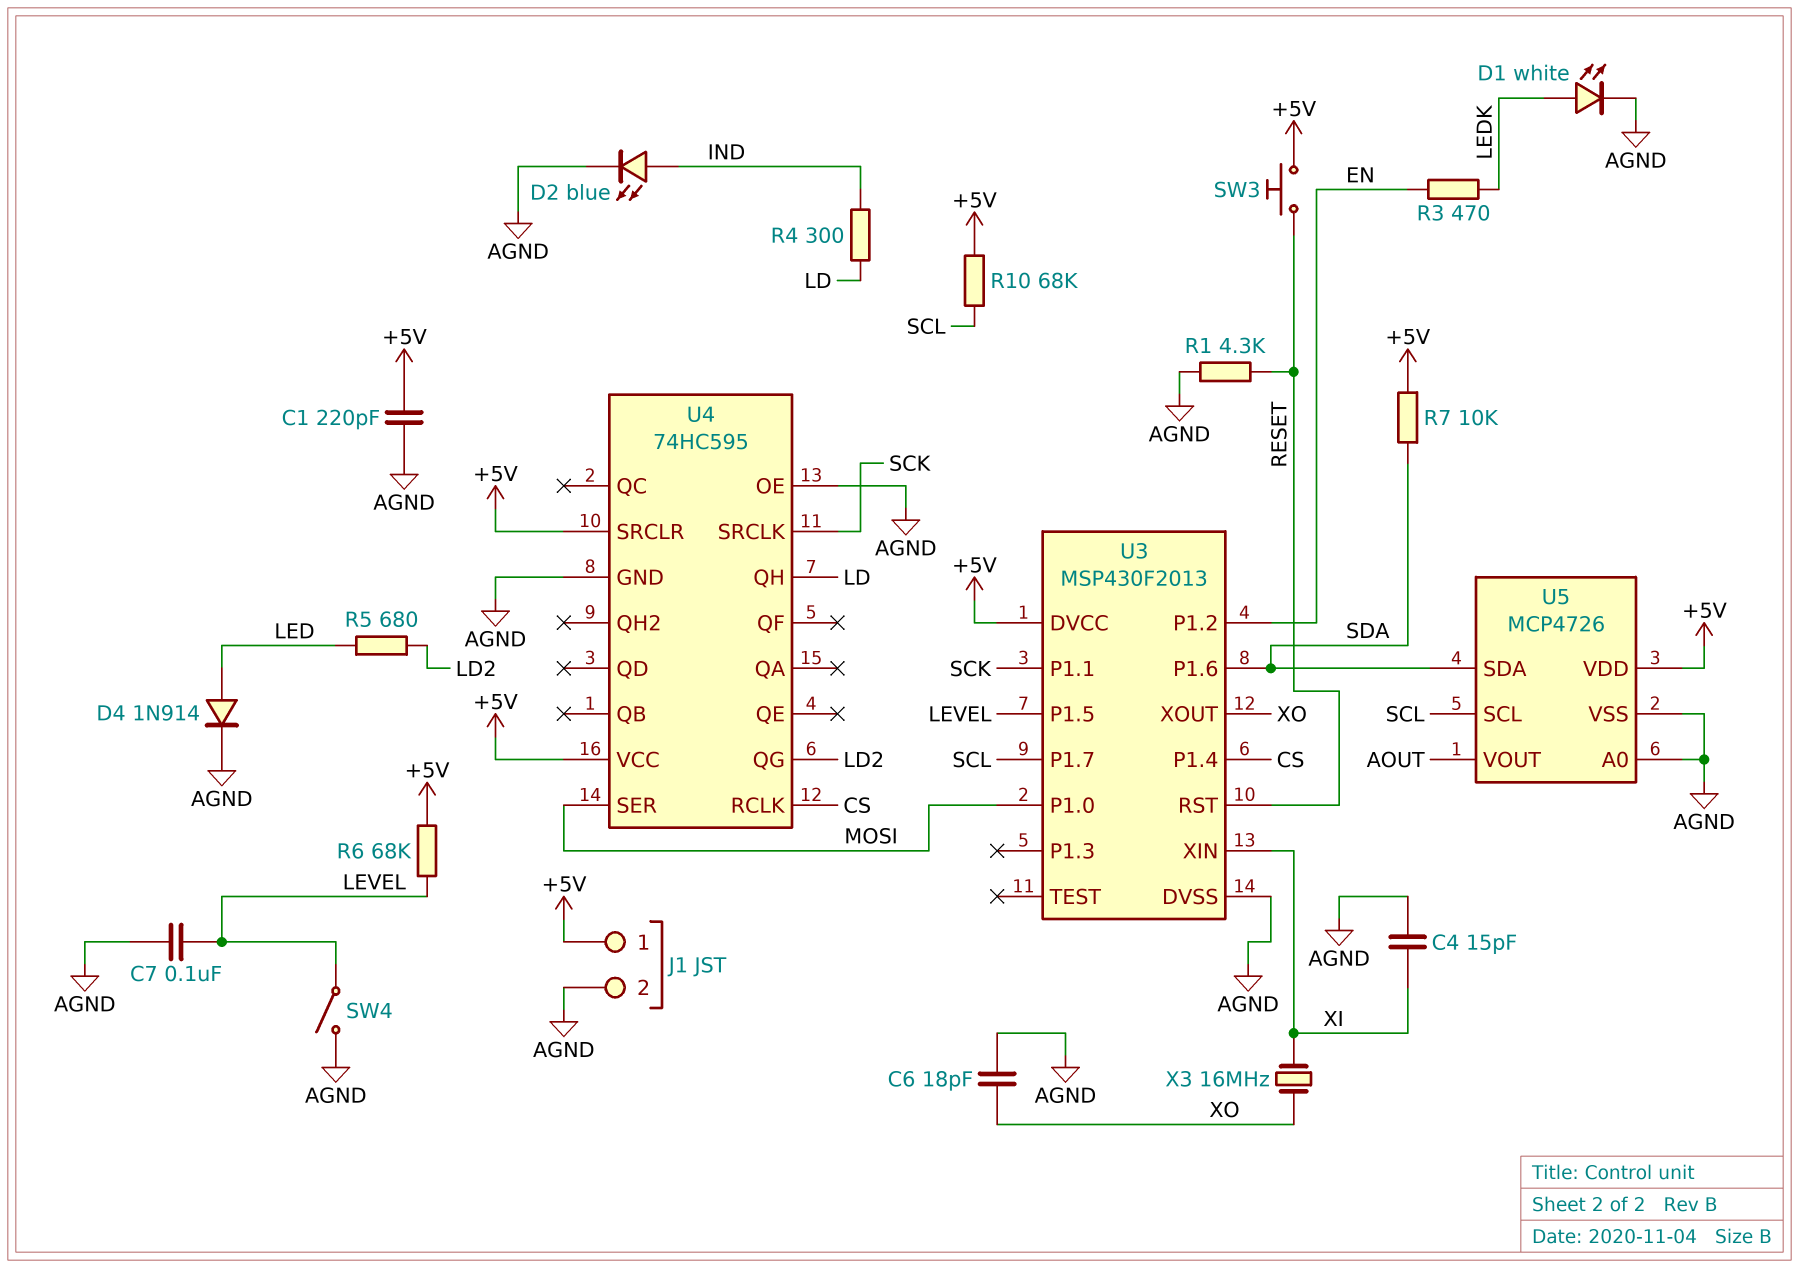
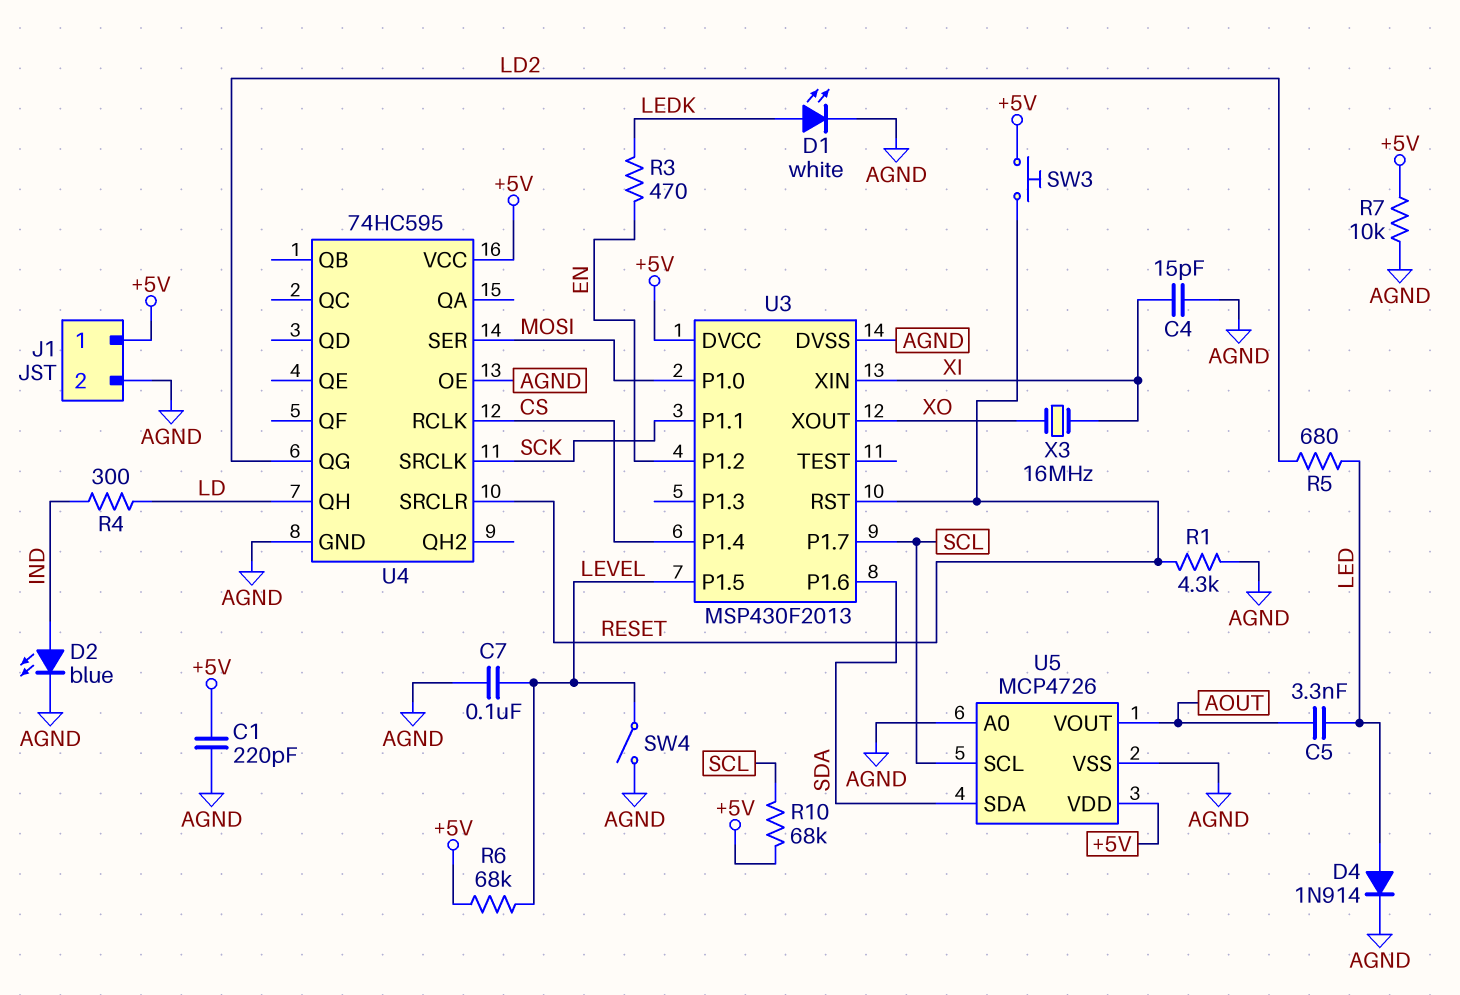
C5: none -> 3.3nF (AOUT, LED)
C6: 18pF (AGND, XO) -> none
R7: 10k (+5V, SDA) -> 10k (+5V, AGND)
U4 pin SRCLR: +5V -> RESET

